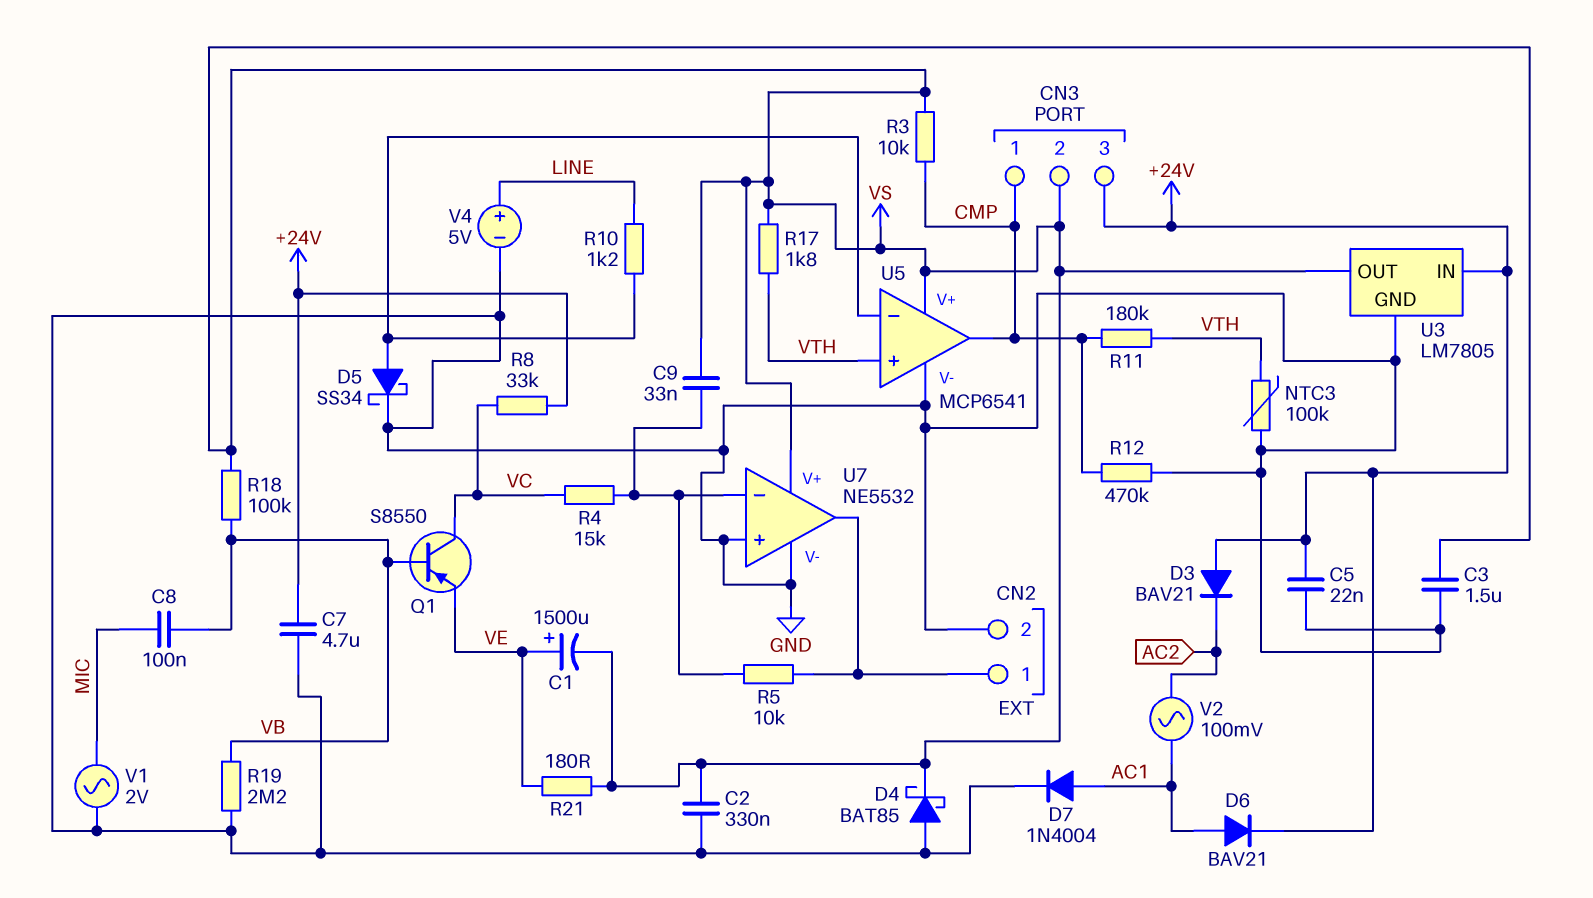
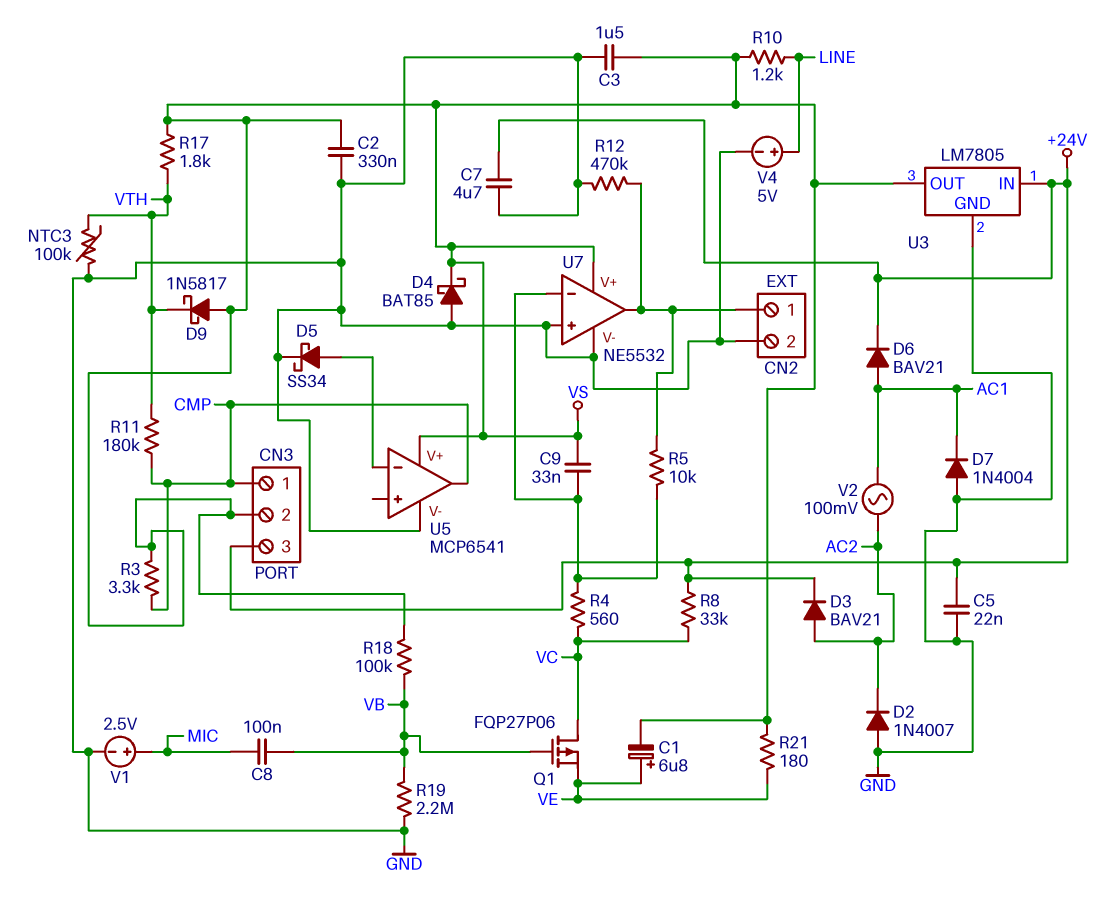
C1: 1500uF (plus VE, minus VS) -> 6.8uF (plus VE, minus VS)
D2: none -> diode 1N4007 (A GND, K AC2)
D3: diode BAV21 (A +24V, K AC2) -> diode BAV21 (A AC2, K +24V)
D7: diode 1N4004 (A AC1, K GND) -> diode 1N4004 (A GND, K AC1)
D9: none -> schottky 1N5817 (A VS, K VTH)
Q1: PNP S8550 (B VB, C VC, E VE) -> PMOS FQP27P06 (G VB, D VC, S VE)
R3: 10k (CMP, VS) -> 3.3k (CMP, VS)
R4: 15k (U7/in-, VC) -> 560 (U7/in-, VC)
R10: 1.2k (LINE, U5/in-) -> 1.2k (LINE, VS)
R12: 470k (CMP, GND) -> 470k (CN2/1, GND)
U5 pin in+: VTH -> none
V1: AC 2V (GND, MIC) -> 2.5V (plus MIC, minus GND)

